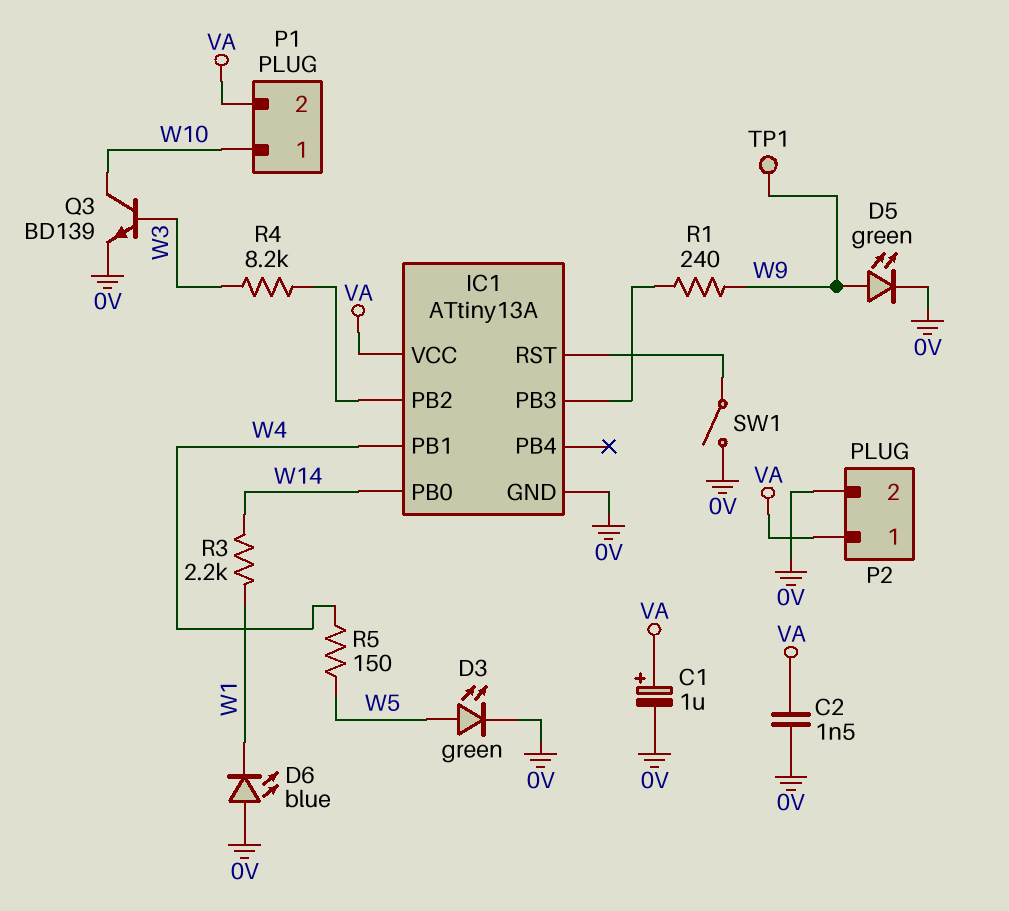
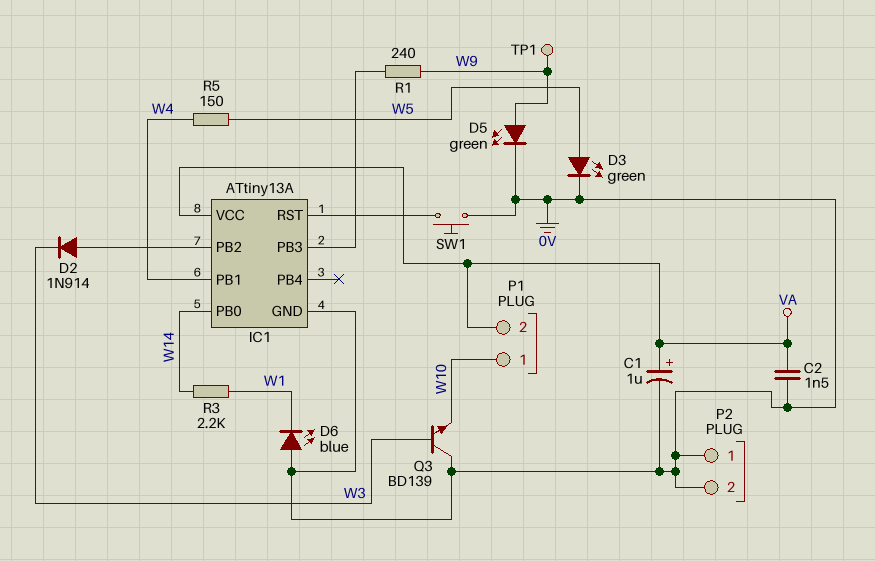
D2: none -> diode 1N914 (A IC1/PB2, K W3)
P2 pin 1: VA -> 0V
Q3: NPN BD139 (B W3, C W10, E 0V) -> NPN BD139 (B W3, C 0V, E W10)
R4: 8.2k (IC1/PB2, W3) -> none
SW1: switch (0V, IC1/RST) -> button (0V, IC1/RST)

